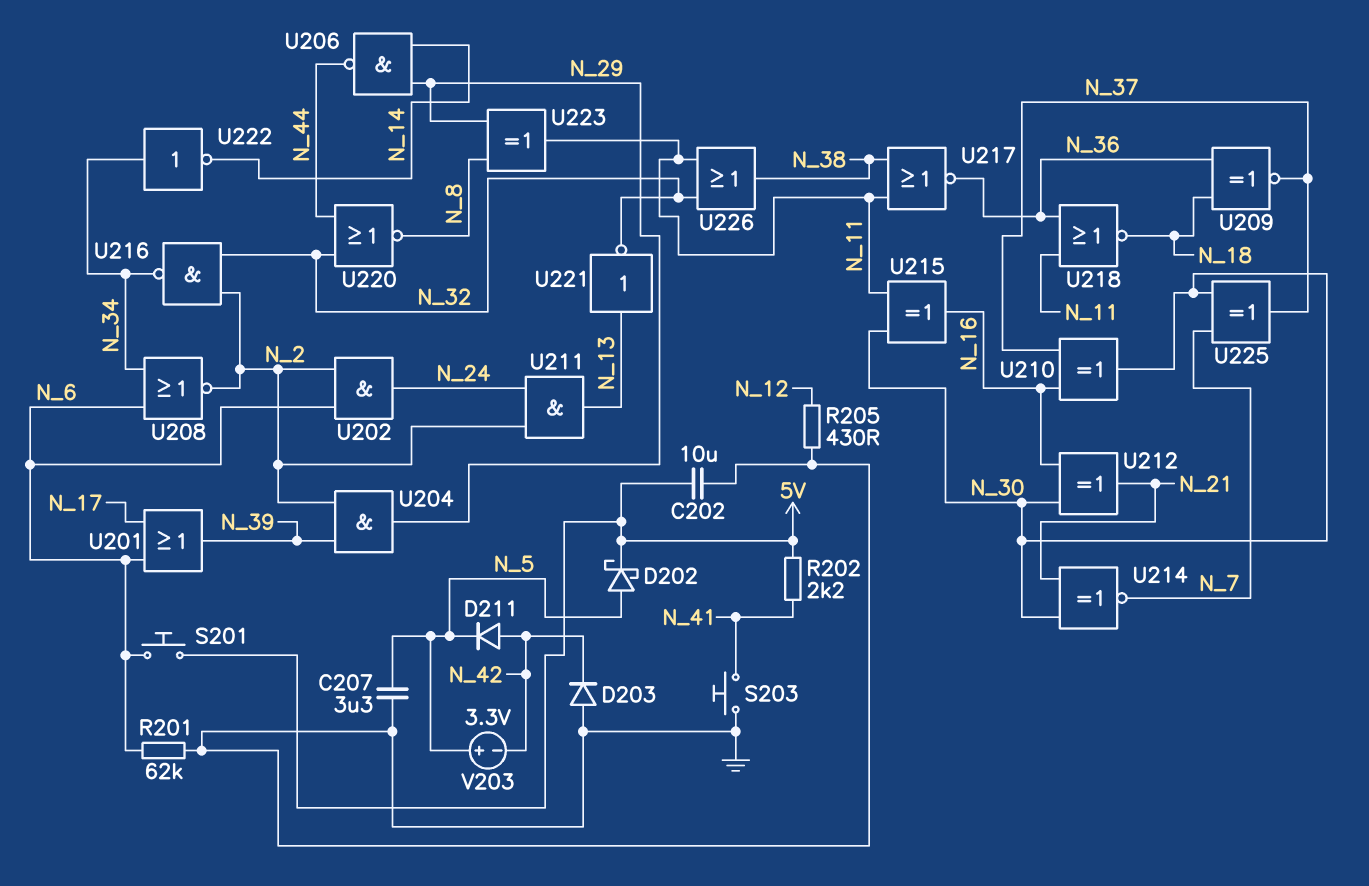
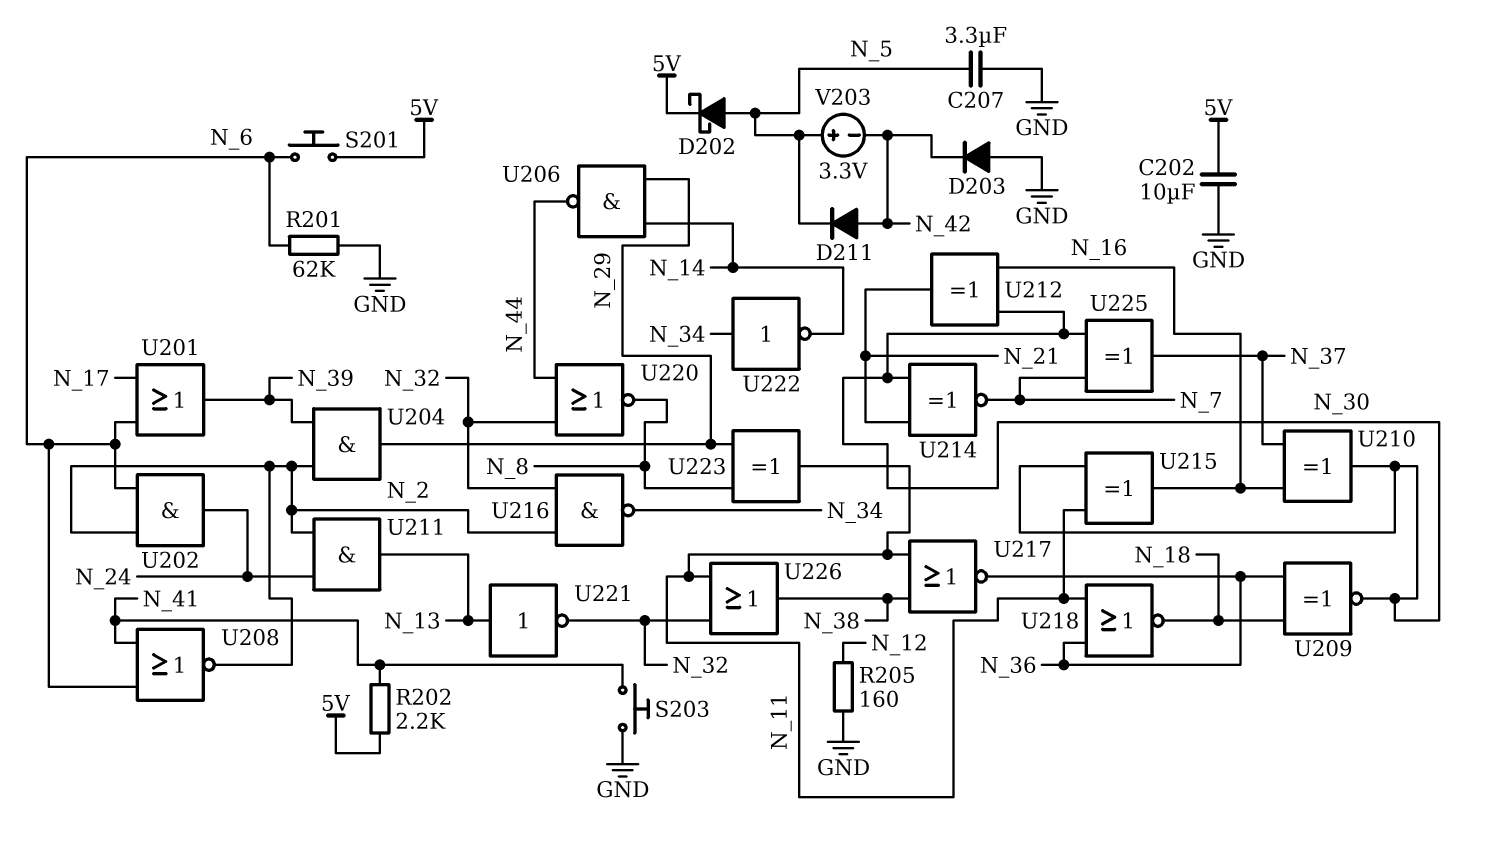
R205: 430 (GND, N_12) -> 160 (GND, N_12)
U208: NOR (in N_6, in N_34, out N_2) -> NOR (in N_6, in N_41, out N_2)
U209: XNOR (in N_18, in N_36, out N_37) -> XNOR (in N_18, in N_36, out N_30)

